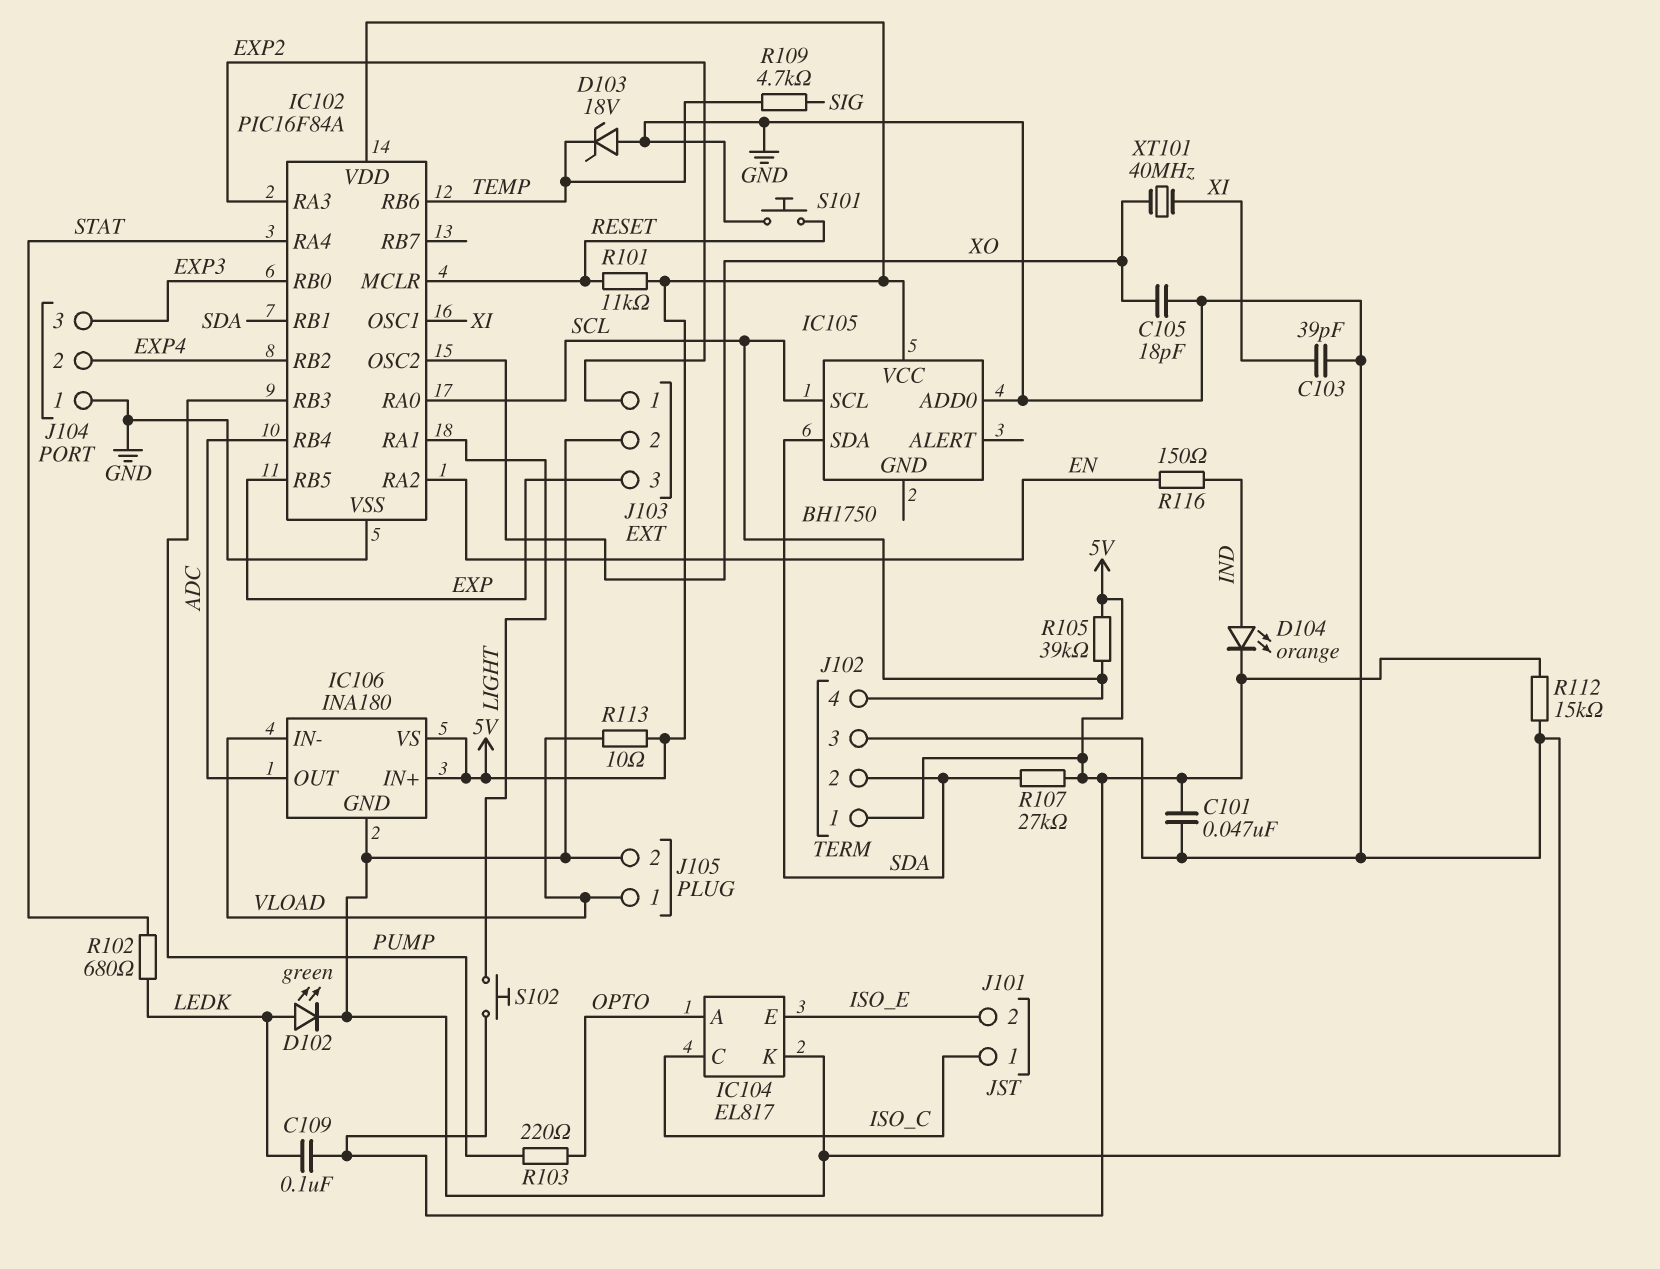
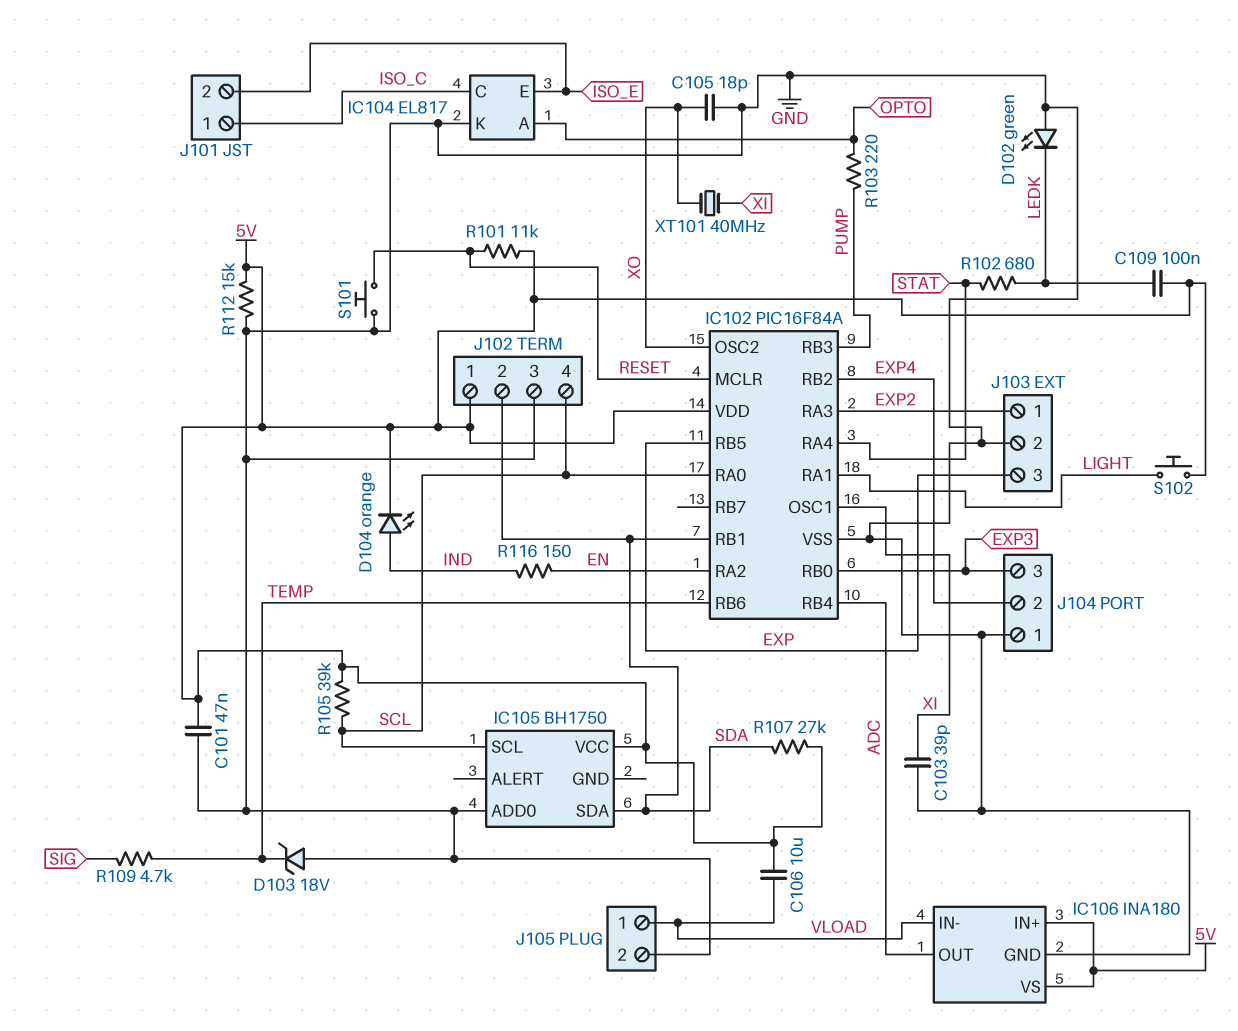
C106: none -> 10uF (5V, VLOAD)
D102: LED green (A LEDK, K GND) -> LED green (A GND, K LEDK)
R113: 10 (5V, VLOAD) -> none

